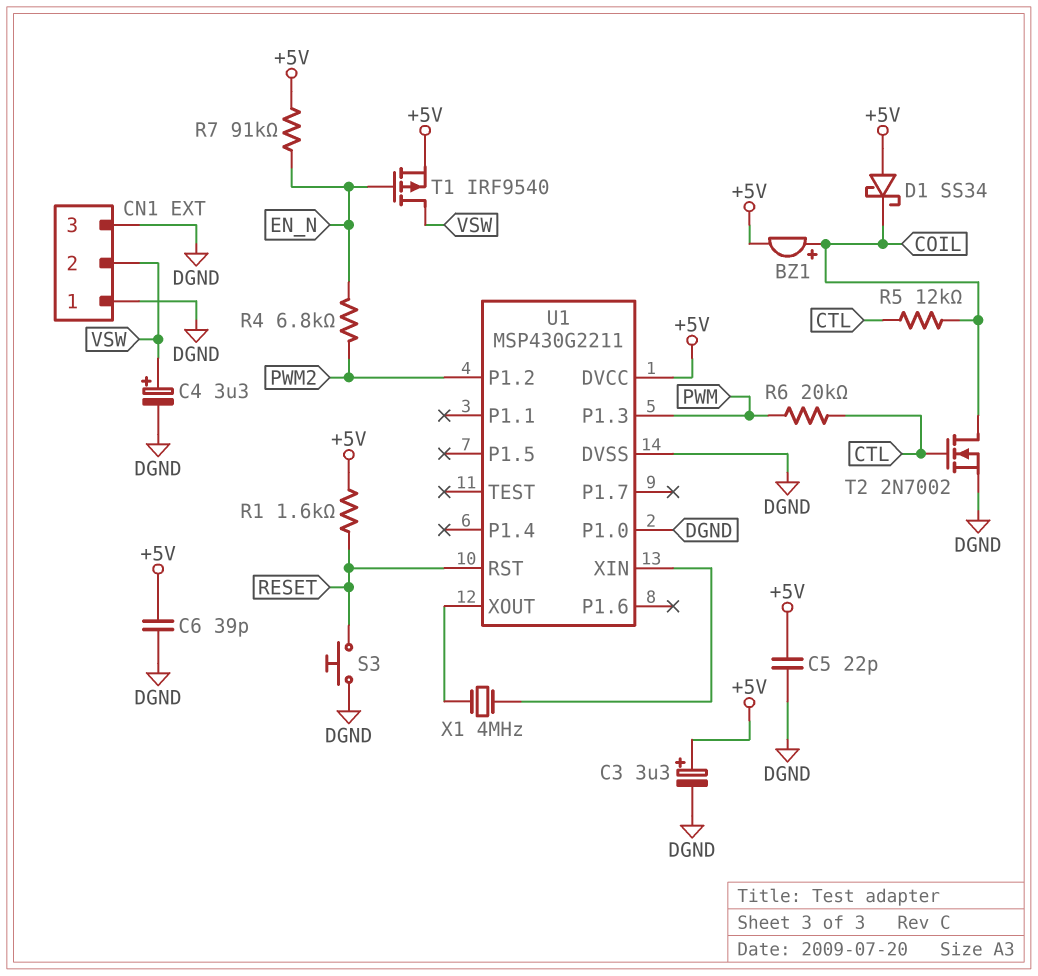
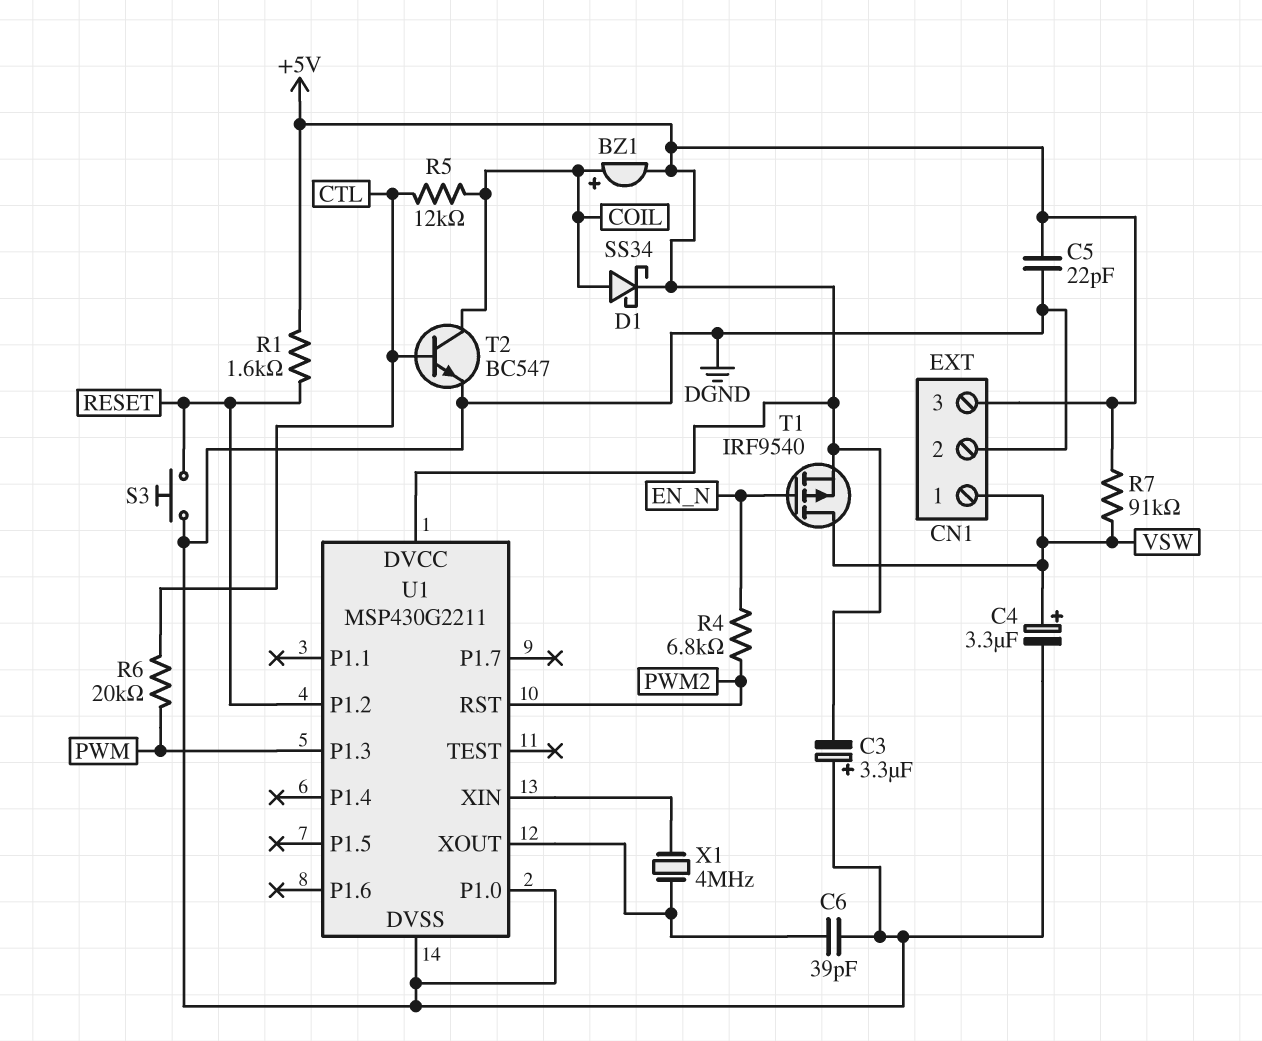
C3: 3.3uF (plus +5V, minus DGND) -> 3.3uF (plus DGND, minus +5V)
C6: 39pF (+5V, DGND) -> 39pF (DGND, U1/XOUT)
CN1 pin 1: DGND -> VSW
CN1 pin 2: VSW -> DGND
CN1 pin 3: DGND -> +5V
D1: schottky SS34 (A +5V, K COIL) -> schottky SS34 (A COIL, K +5V)
R7: 91k (+5V, EN_N) -> 91k (+5V, VSW)
T2: NMOS 2N7002 (G CTL, D COIL, S DGND) -> NPN BC547 (B CTL, C COIL, E DGND)
U1 pin P1.2: PWM2 -> RESET
U1 pin RST: RESET -> PWM2

